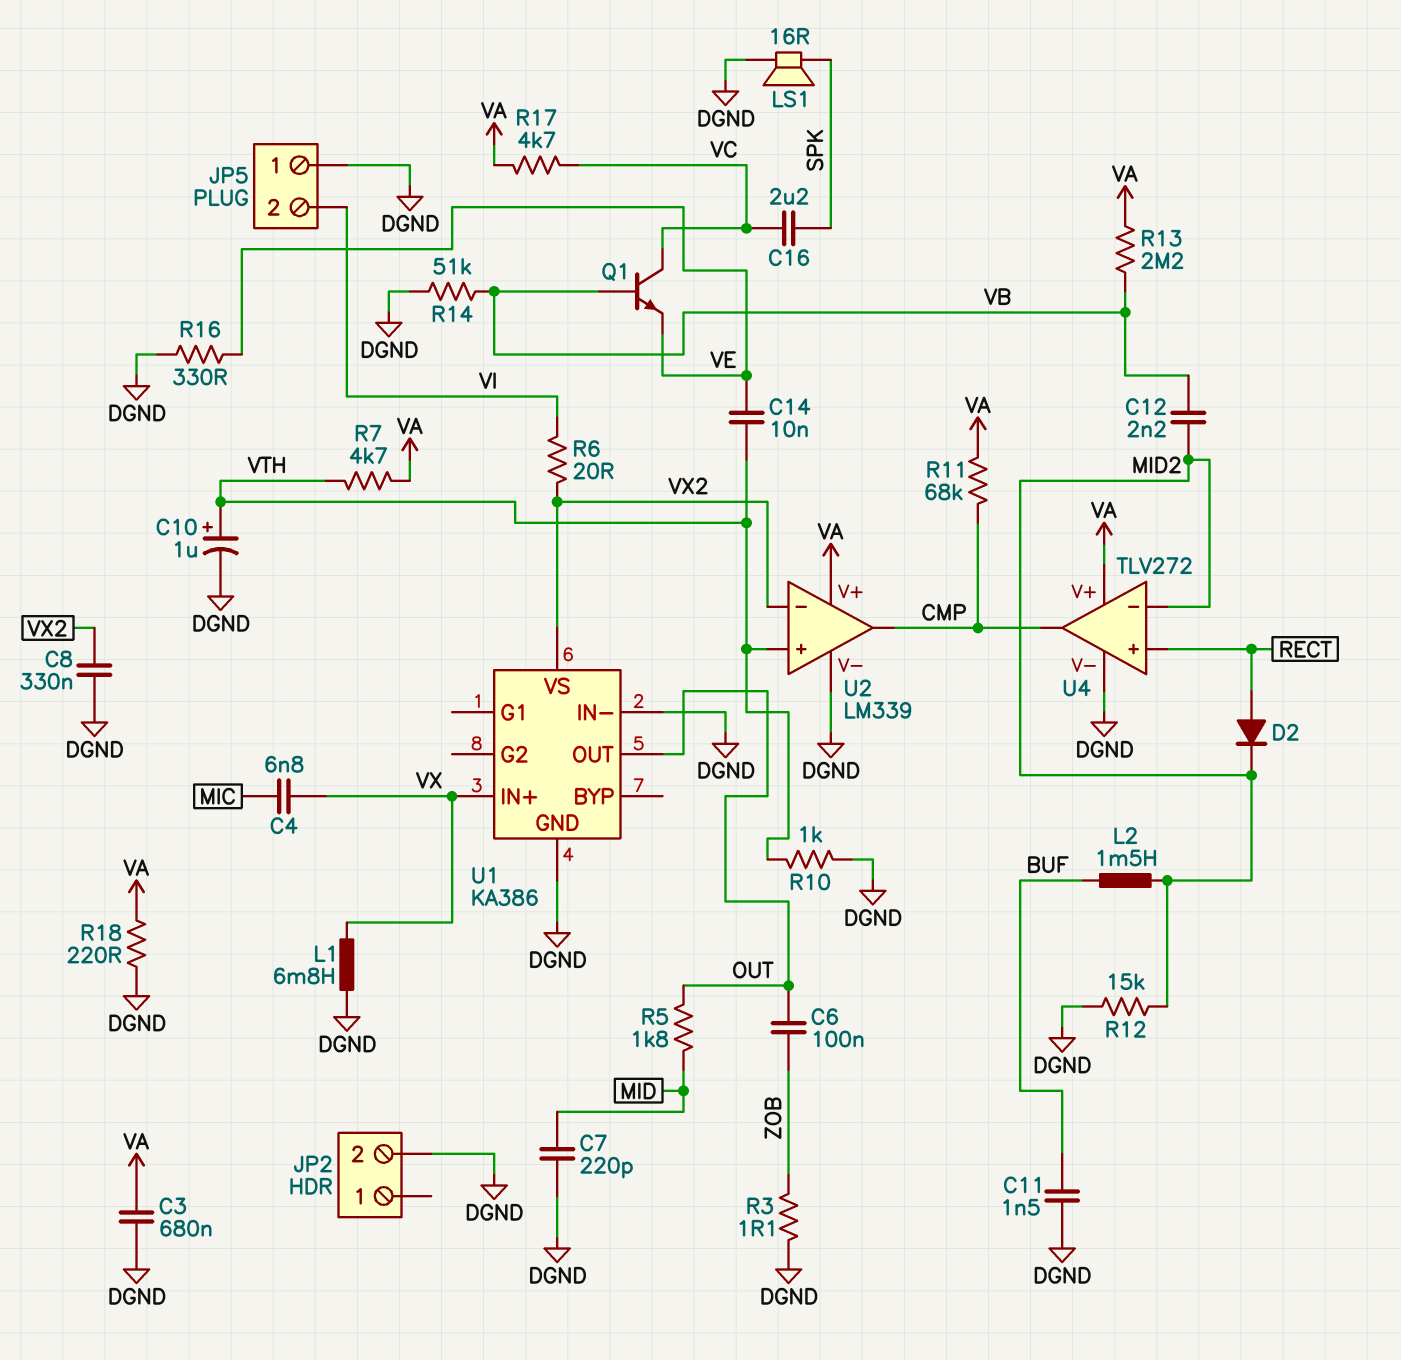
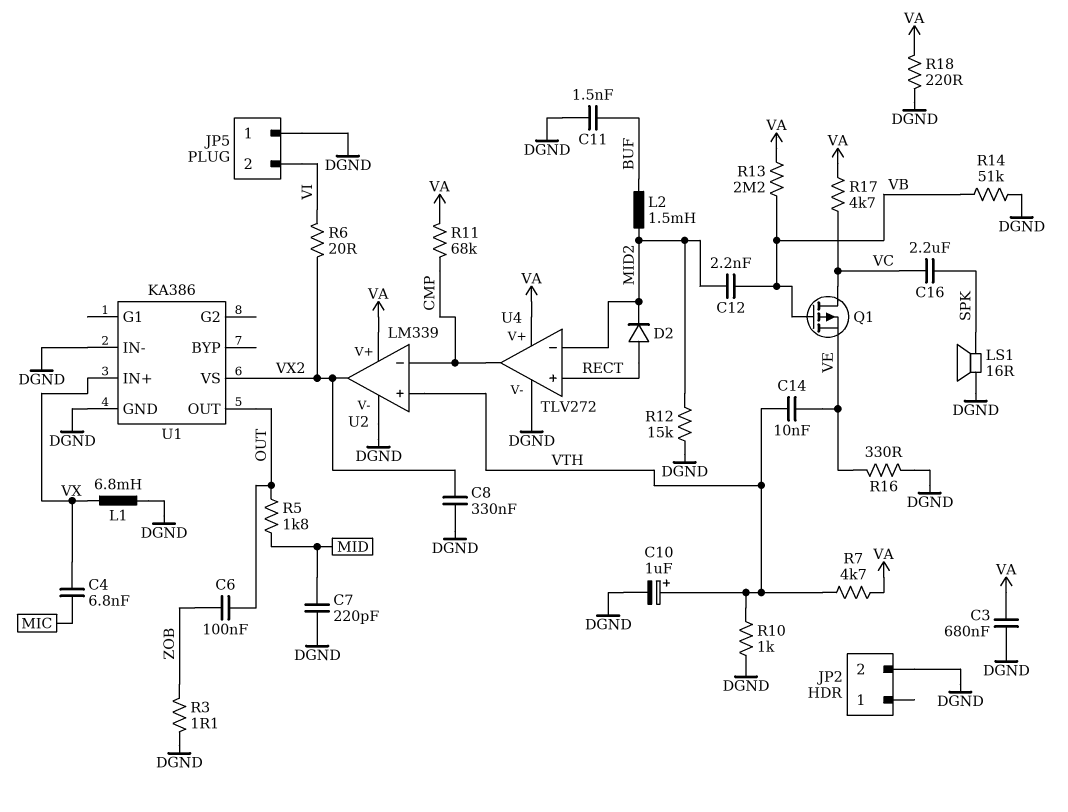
Q1: NPN (B VB, C VC, E VE) -> PMOS (G VB, D VC, S VE)
U2 pin in-: VX2 -> CMP
U2 pin out: CMP -> VX2

